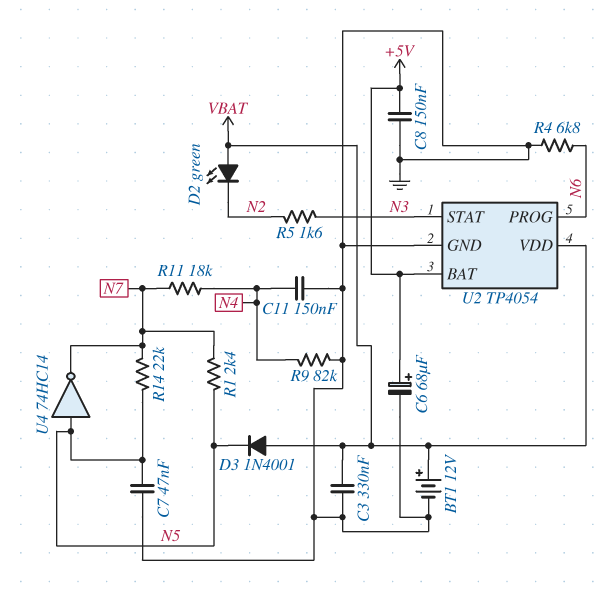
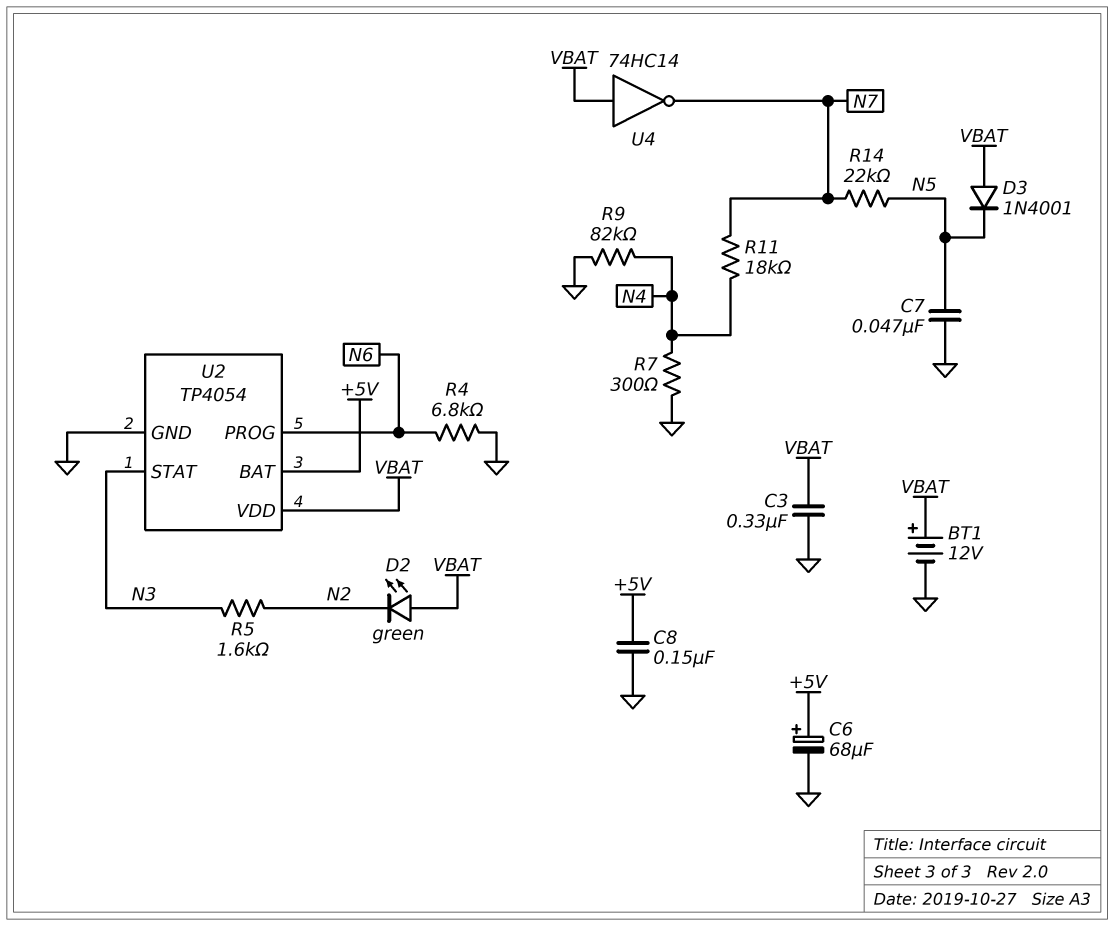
C11: 150nF (GND, N4) -> none
R1: 2.4k (N5, N7) -> none
R7: none -> 300 (GND, N4)
U4: NOT 74HC14 (in N5, out N7) -> NOT 74HC14 (in VBAT, out N7)

